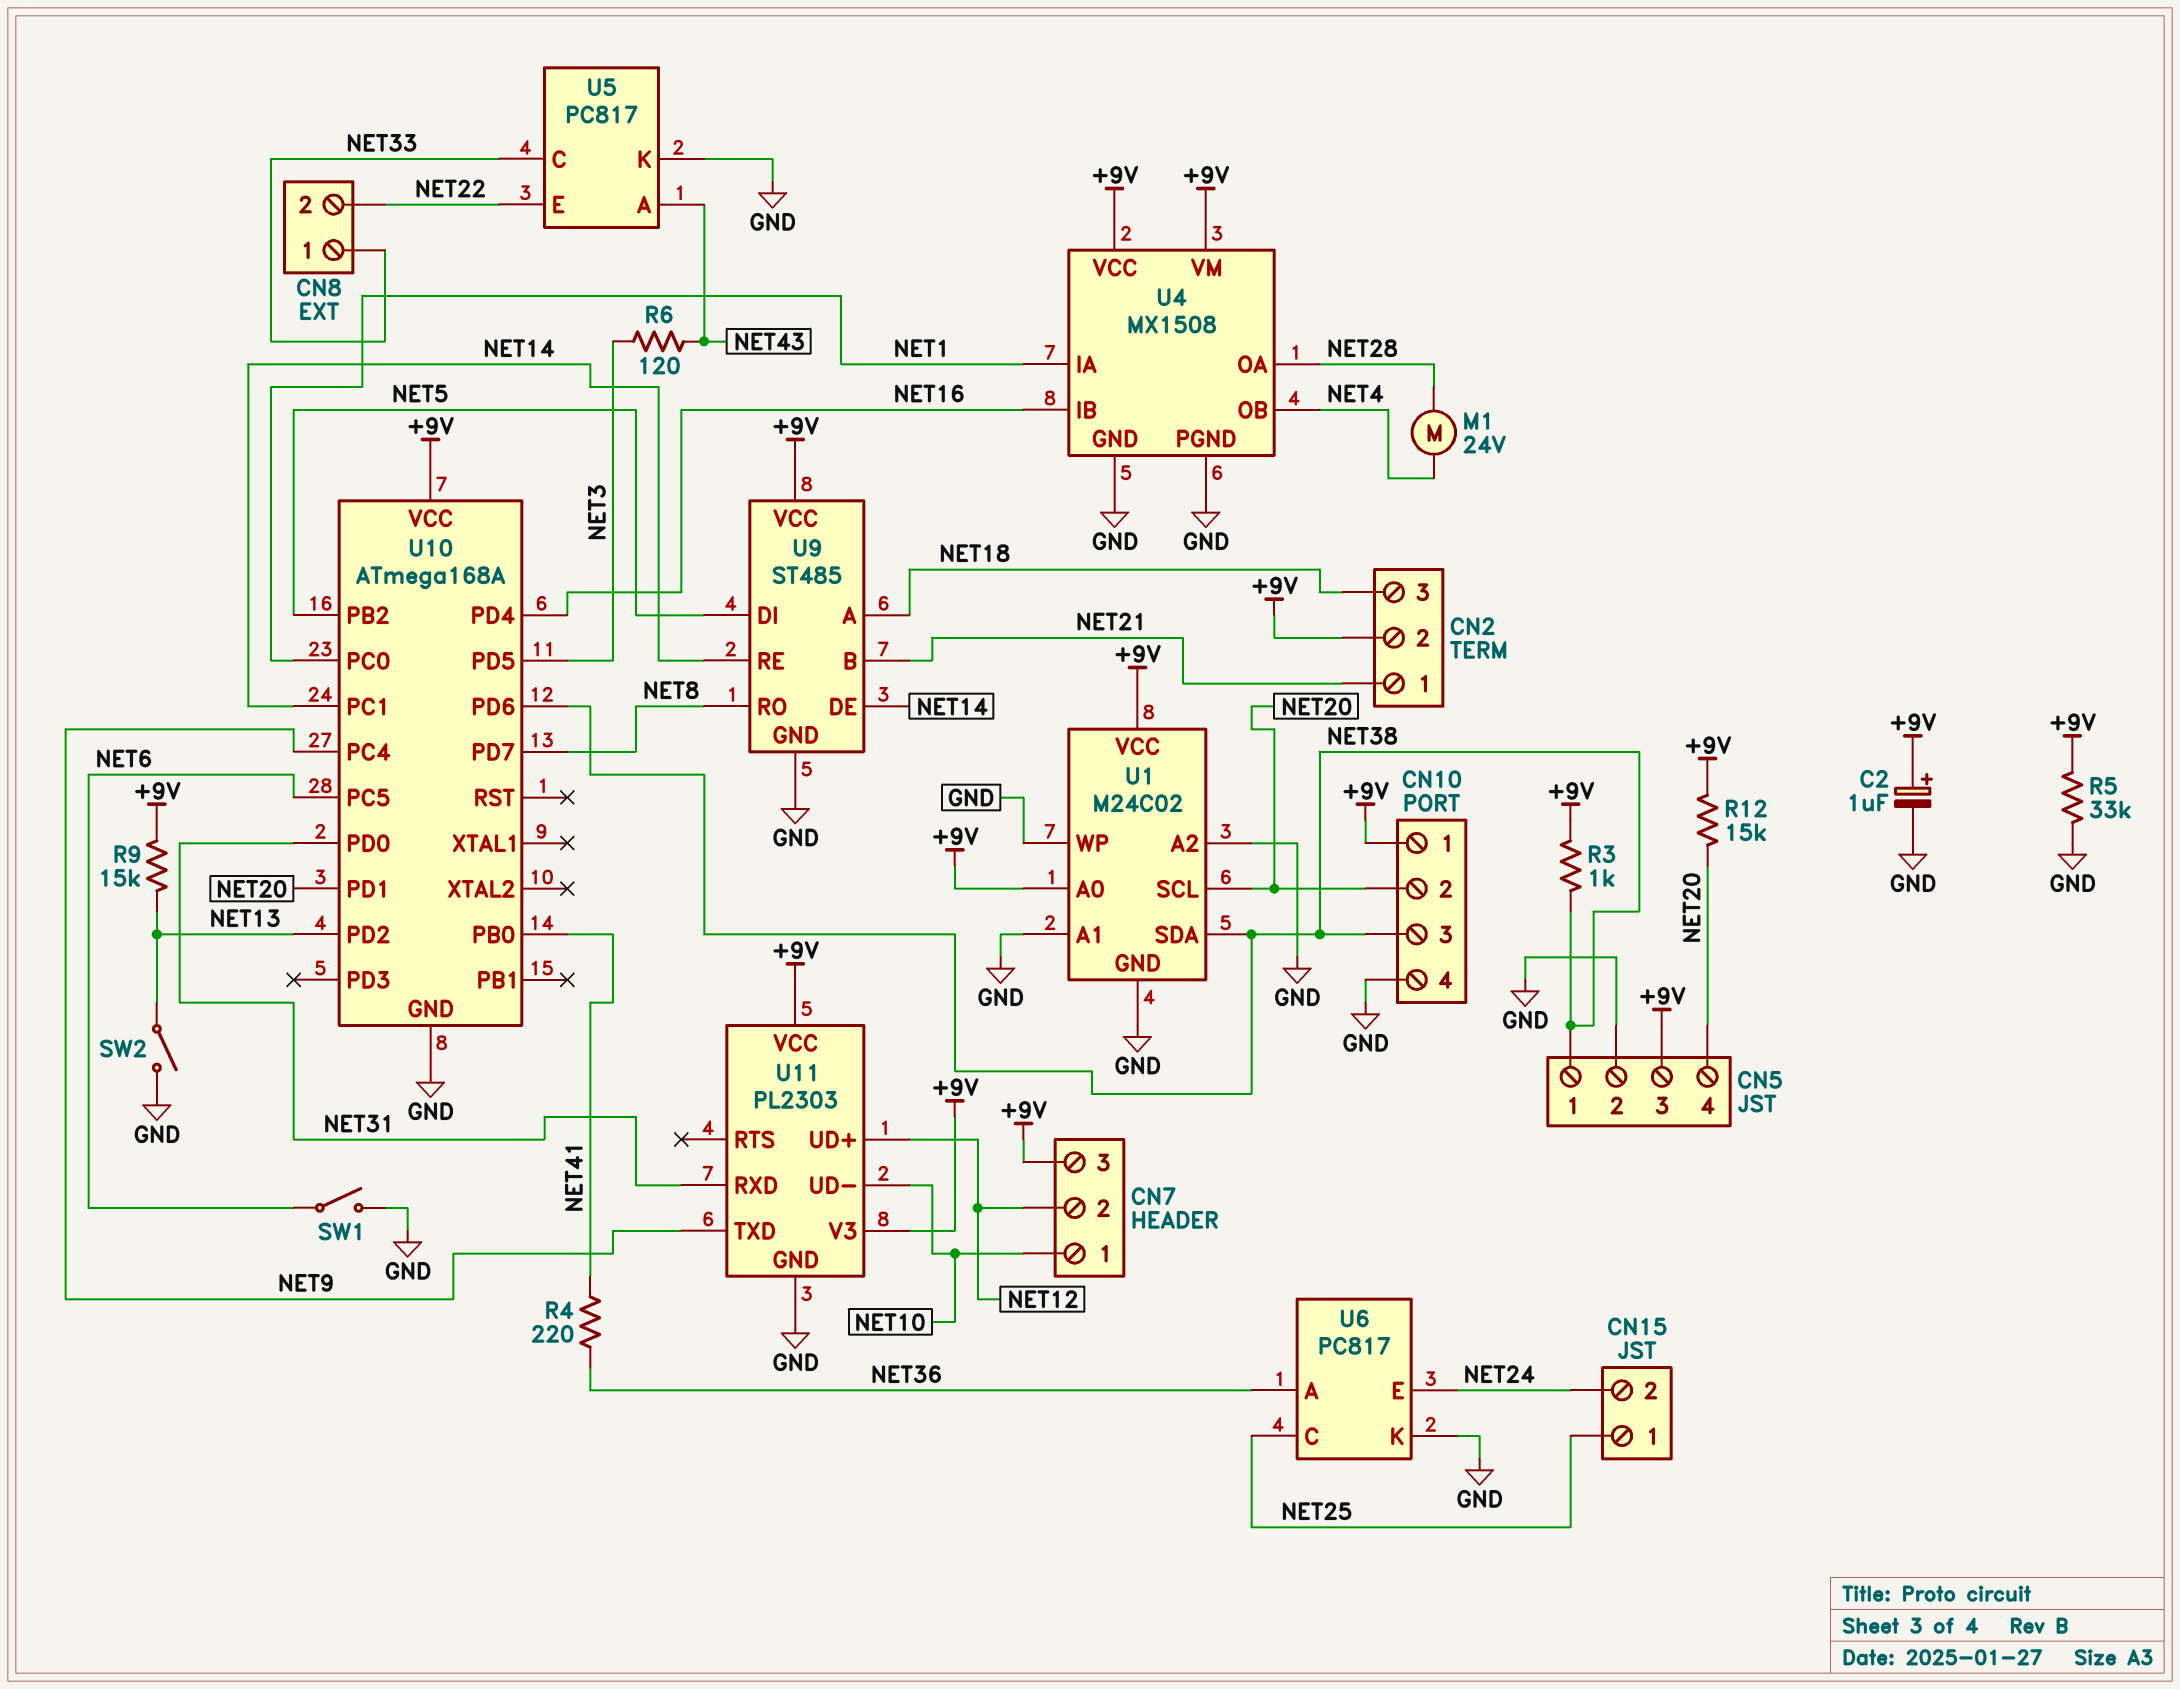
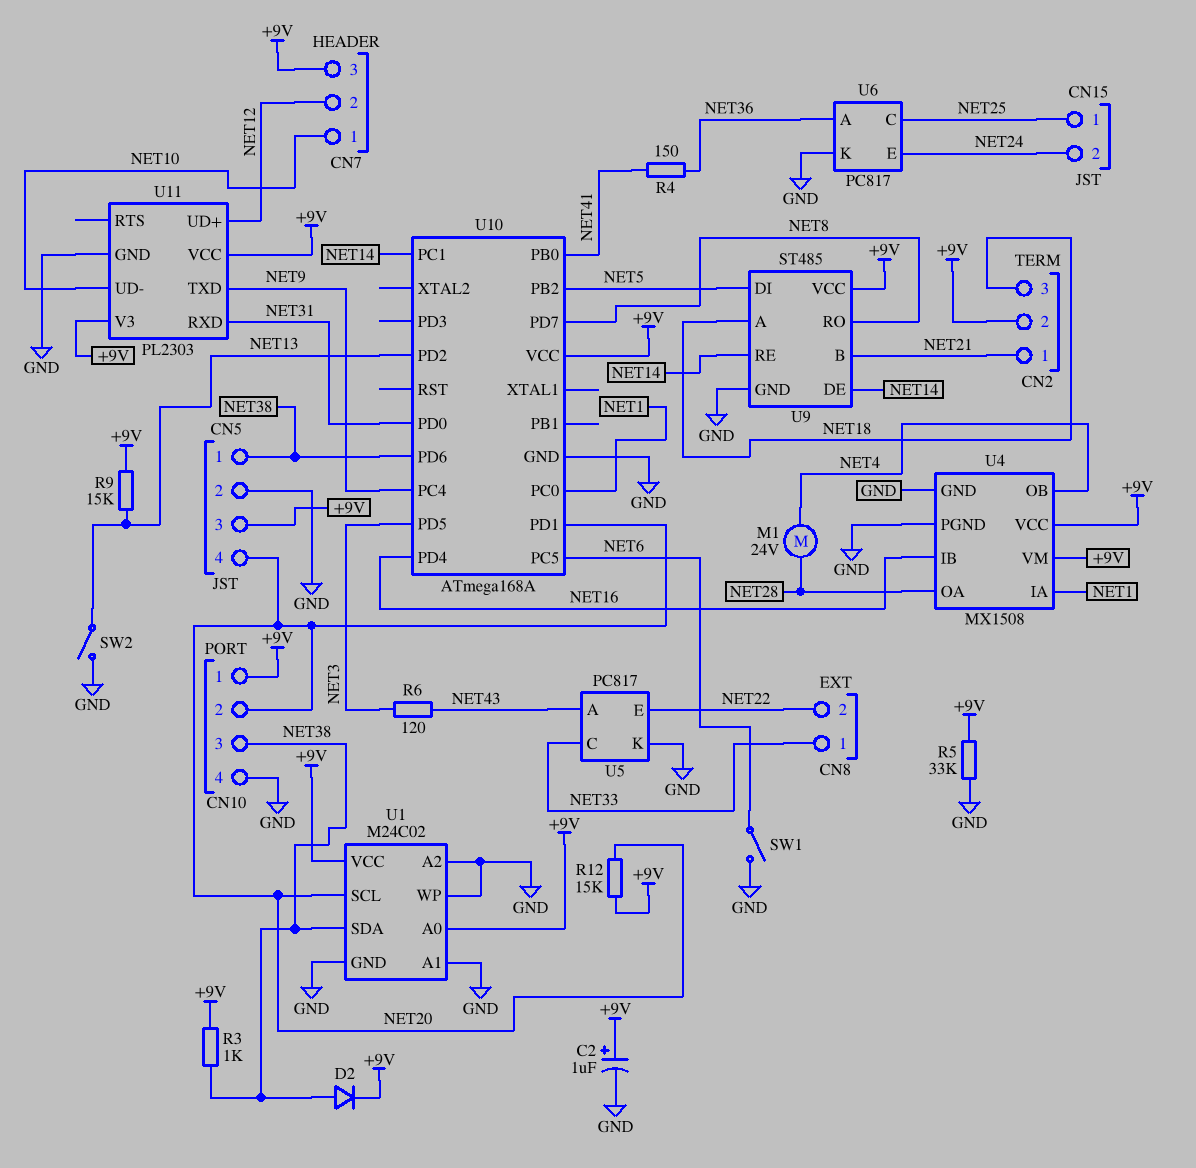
D2: none -> diode (A NET38, K +9V)
R4: 220 (NET36, NET41) -> 150 (NET36, NET41)

